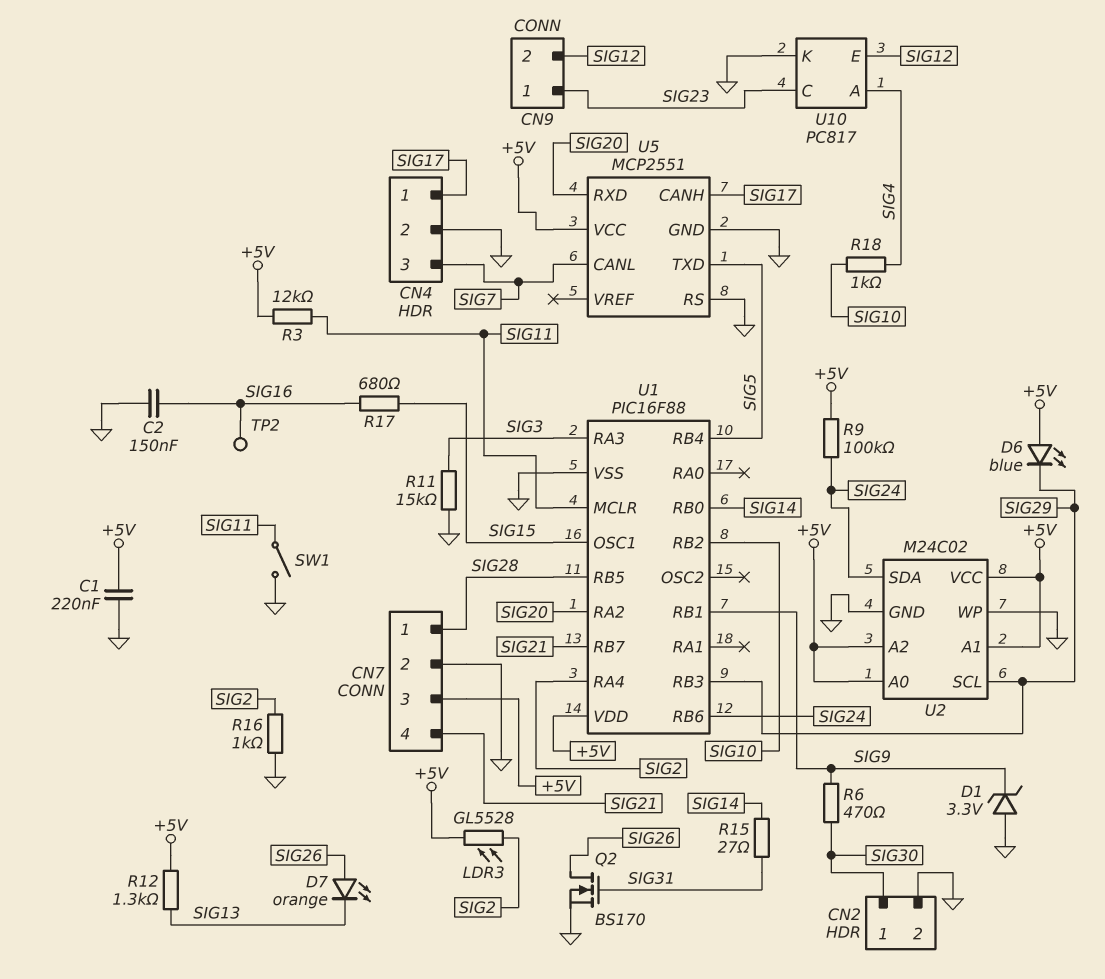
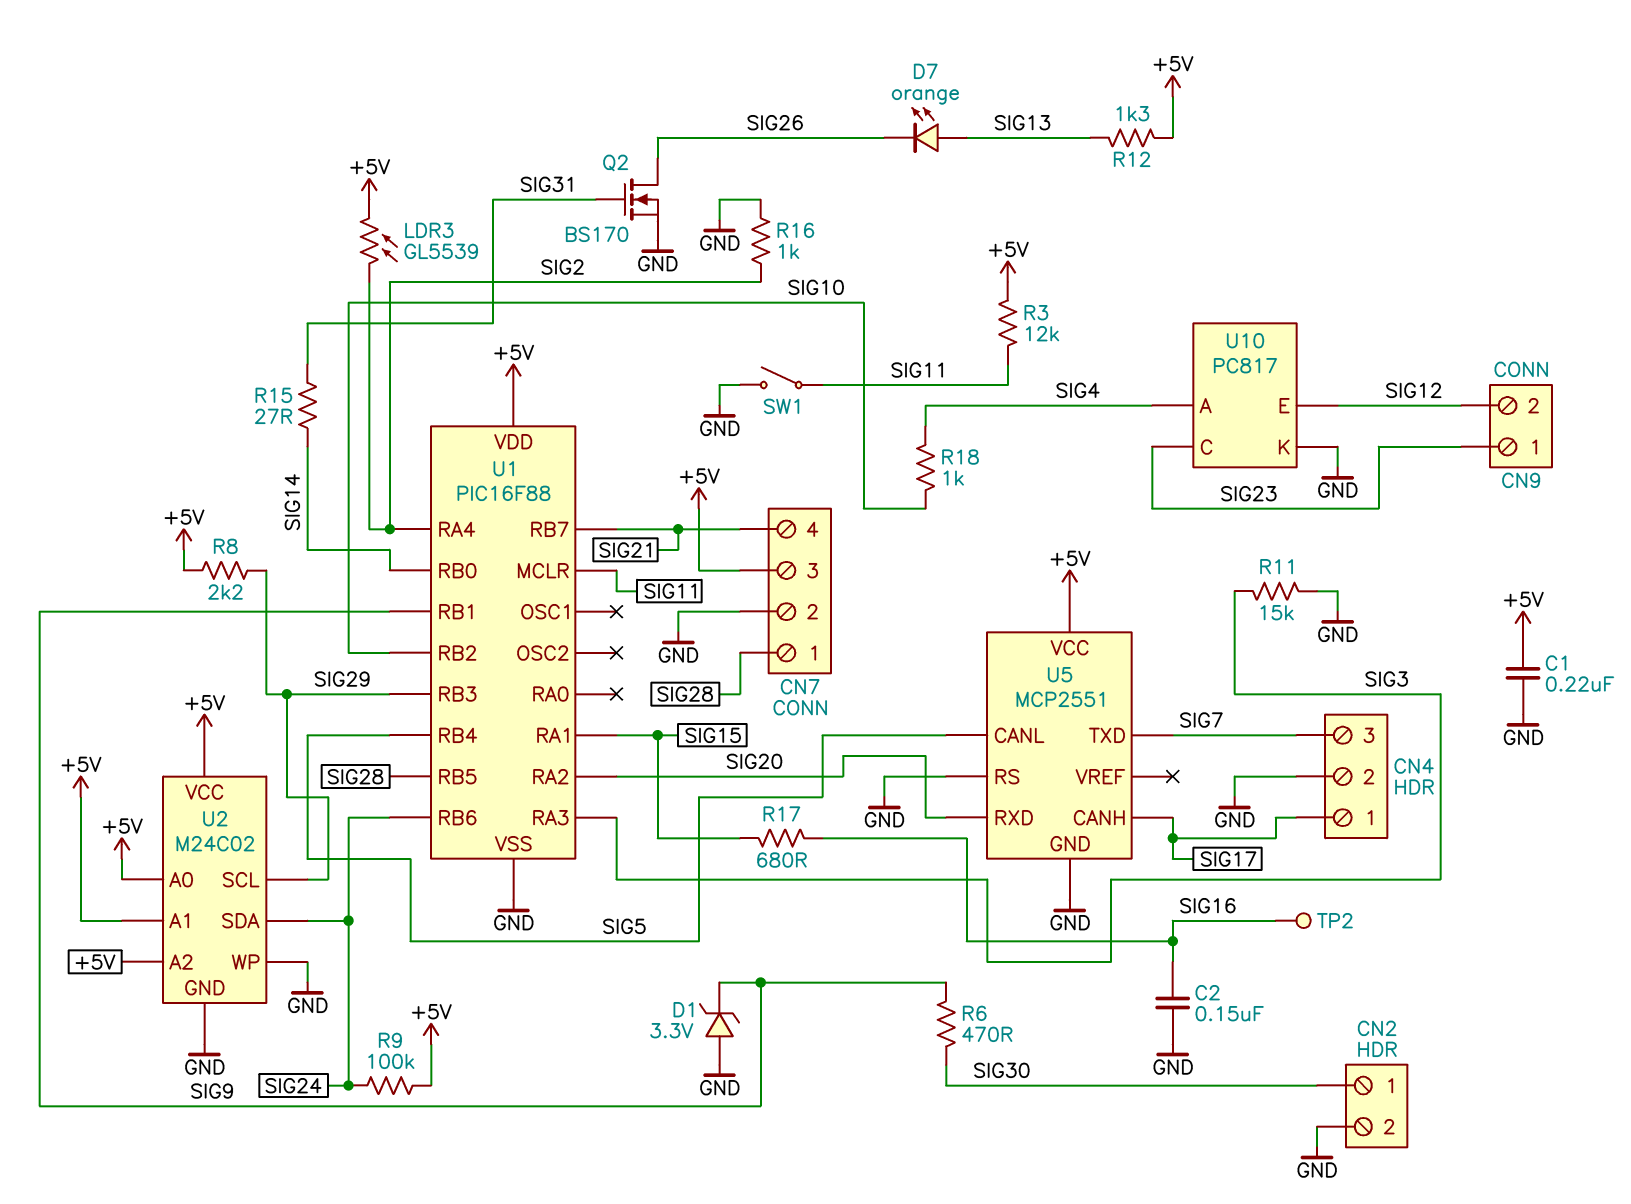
D6: LED blue (A +5V, K SIG29) -> none
D7: LED orange (A SIG26, K SIG13) -> LED orange (A SIG13, K SIG26)
LDR3: GL5528 (+5V, SIG2) -> GL5539 (+5V, SIG2)
R8: none -> 2.2k (+5V, SIG29)
U1 pin OSC1: SIG15 -> none
U1 pin RA1: none -> SIG15
U5 pin CANL: SIG7 -> SIG5
U5 pin TXD: SIG5 -> SIG7

